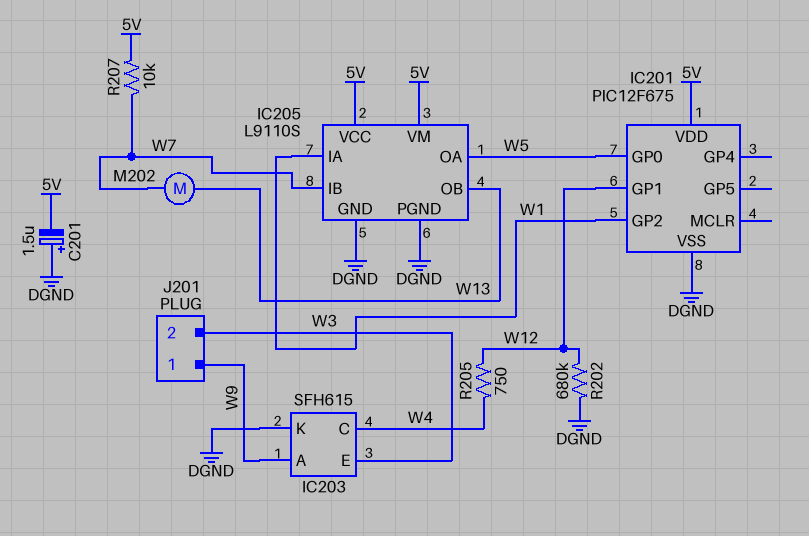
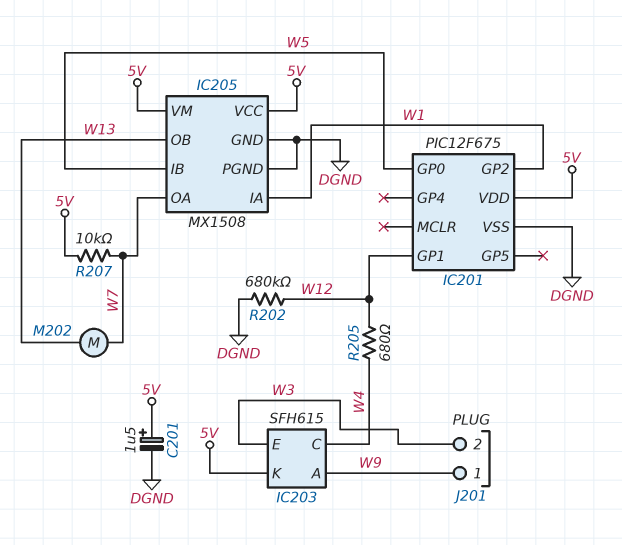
C201: 1.5uF (plus DGND, minus 5V) -> 1.5uF (plus 5V, minus DGND)
IC203 pin K: DGND -> 5V
IC205: L9110S -> MX1508
IC205 pin IB: W7 -> W5
IC205 pin OA: W5 -> W7
R205: 750 (W4, W12) -> 680 (W4, W12)

